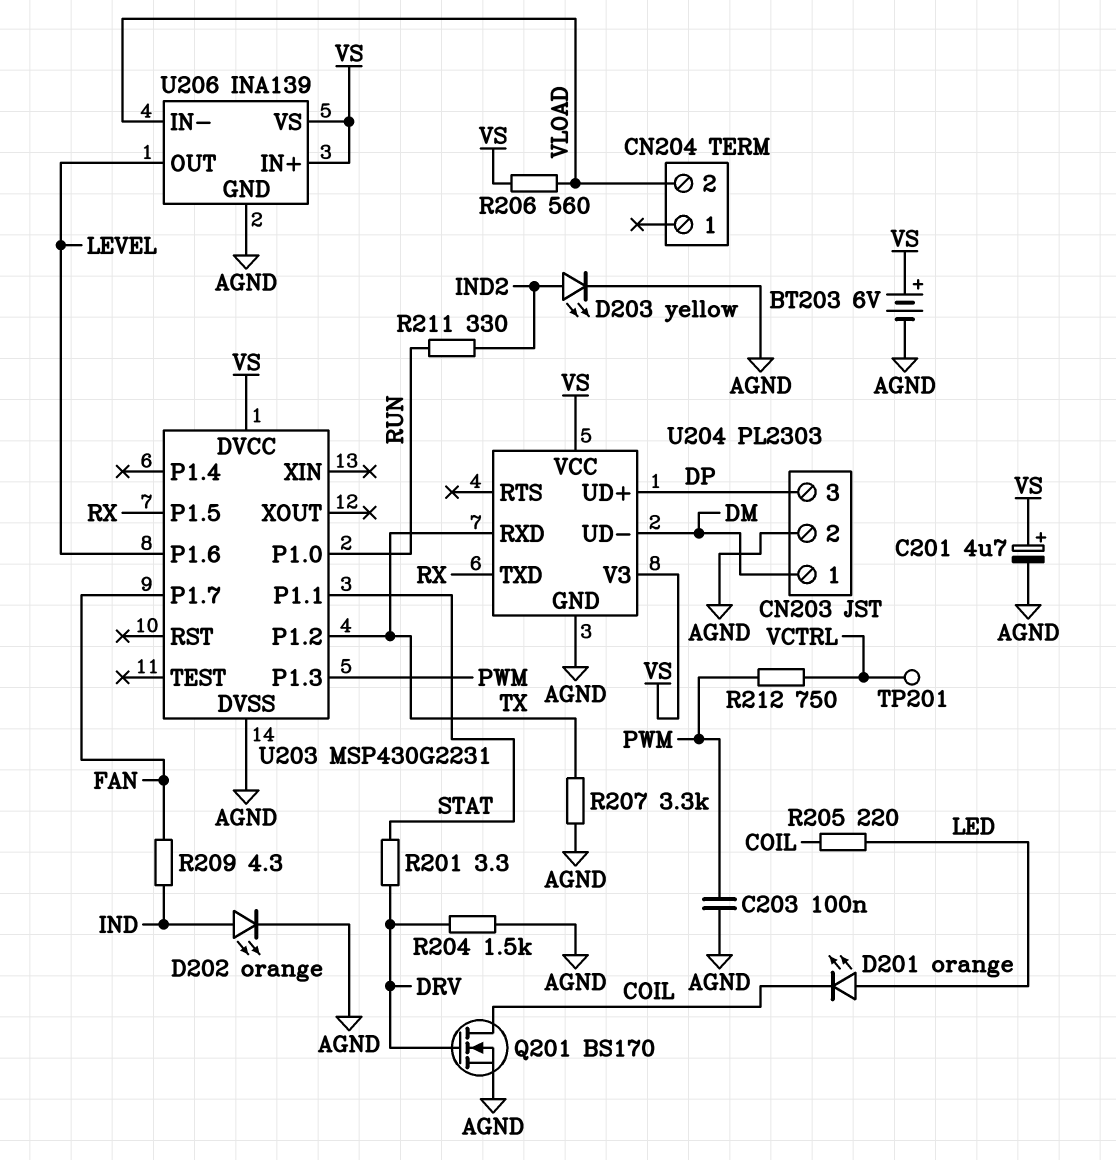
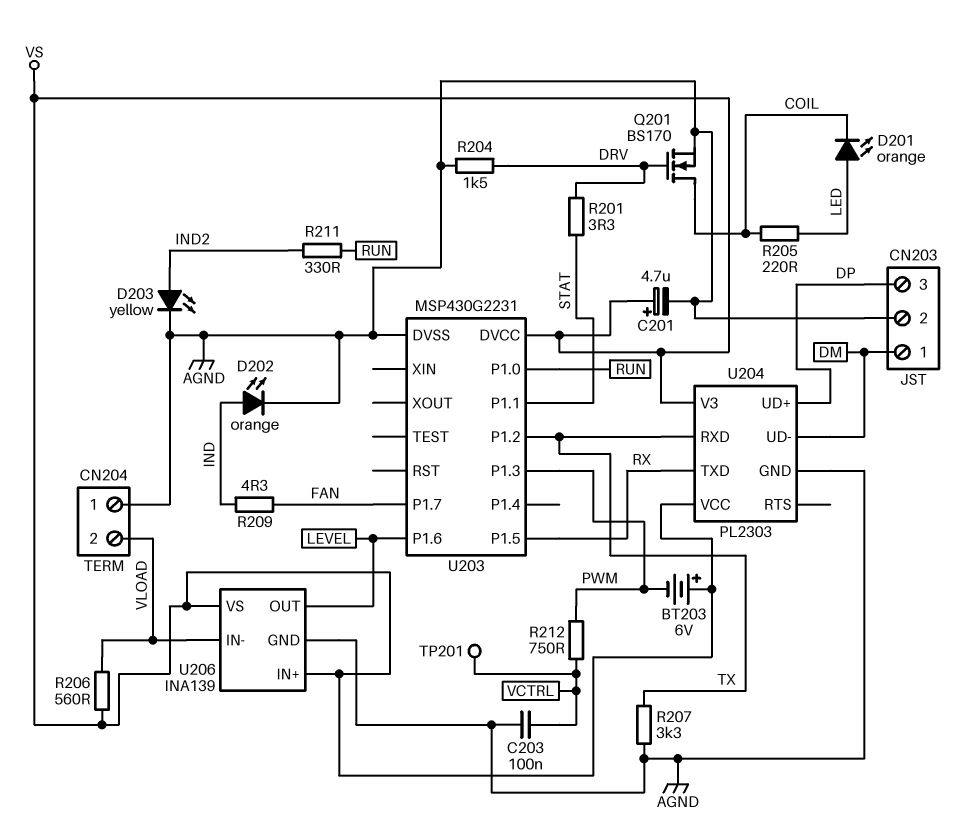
BT203: 6V (plus VS, minus AGND) -> 6V (plus VS, minus PWM)
C203: 100nF (AGND, PWM) -> 100nF (AGND, VCTRL)
CN204 pin 1: none -> AGND

